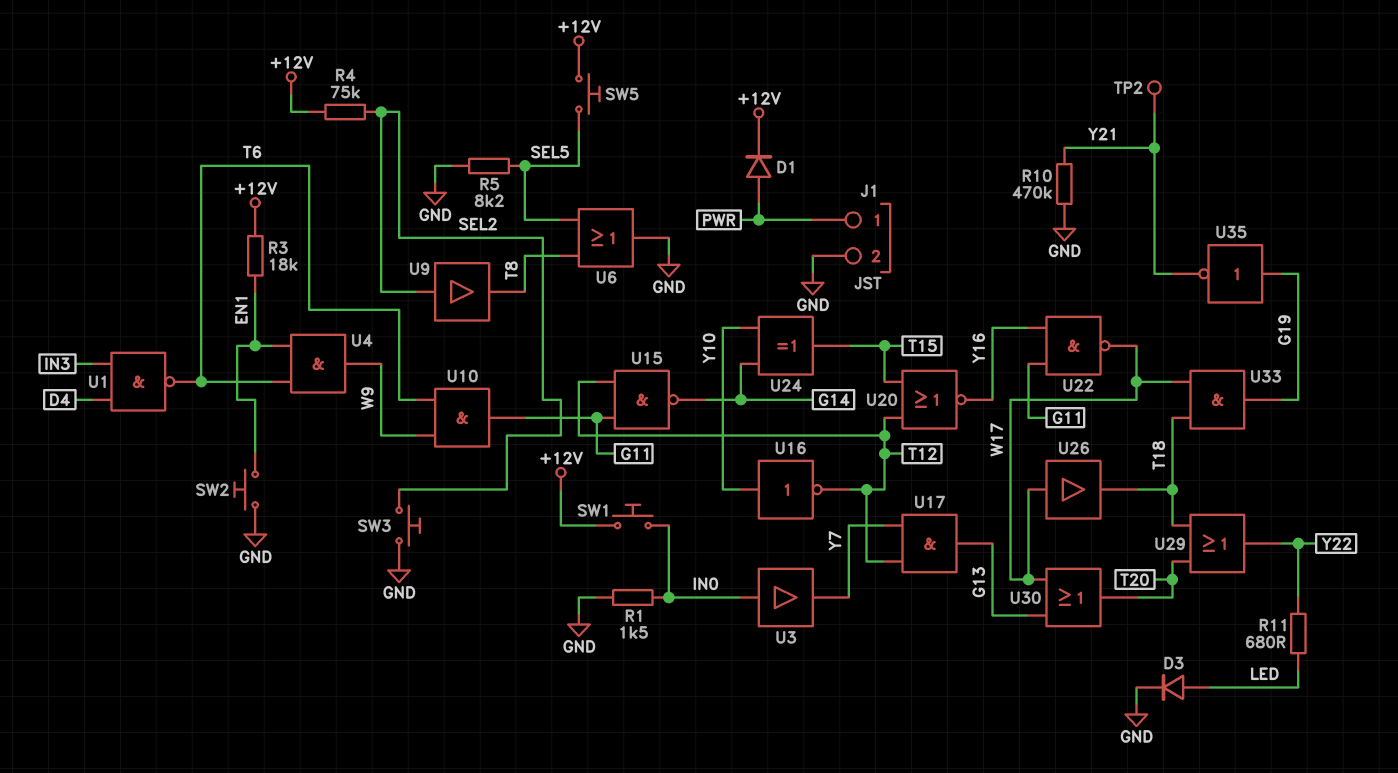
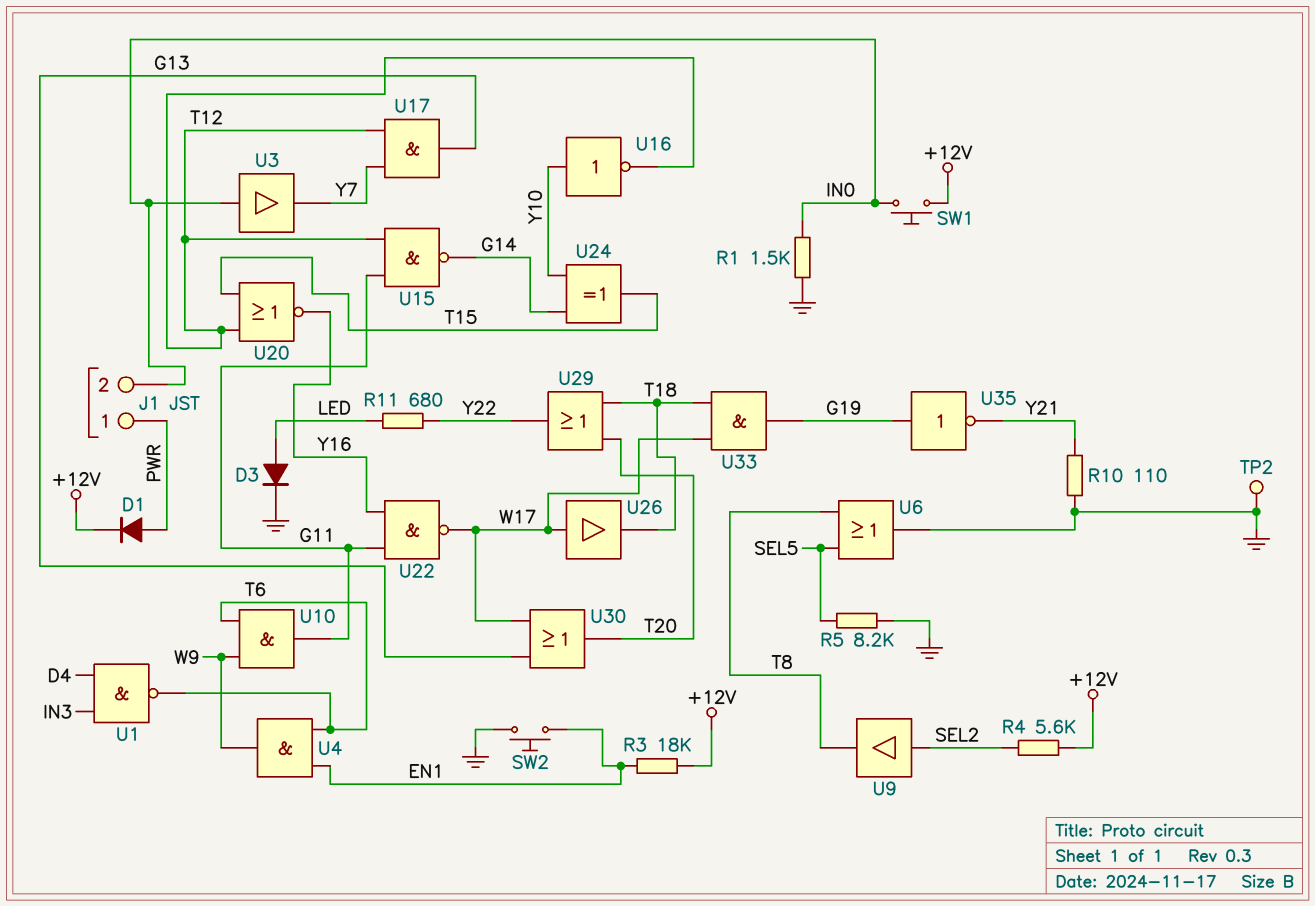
J1 pin 2: GND -> IN0
R4: 75k (+12V, SEL2) -> 5.6k (+12V, SEL2)
R10: 470k (GND, Y21) -> 110 (GND, Y21)
SW3: button (GND, SEL2) -> none
SW5: button (+12V, SEL5) -> none
TP2: test point (Y21) -> test point (GND)

